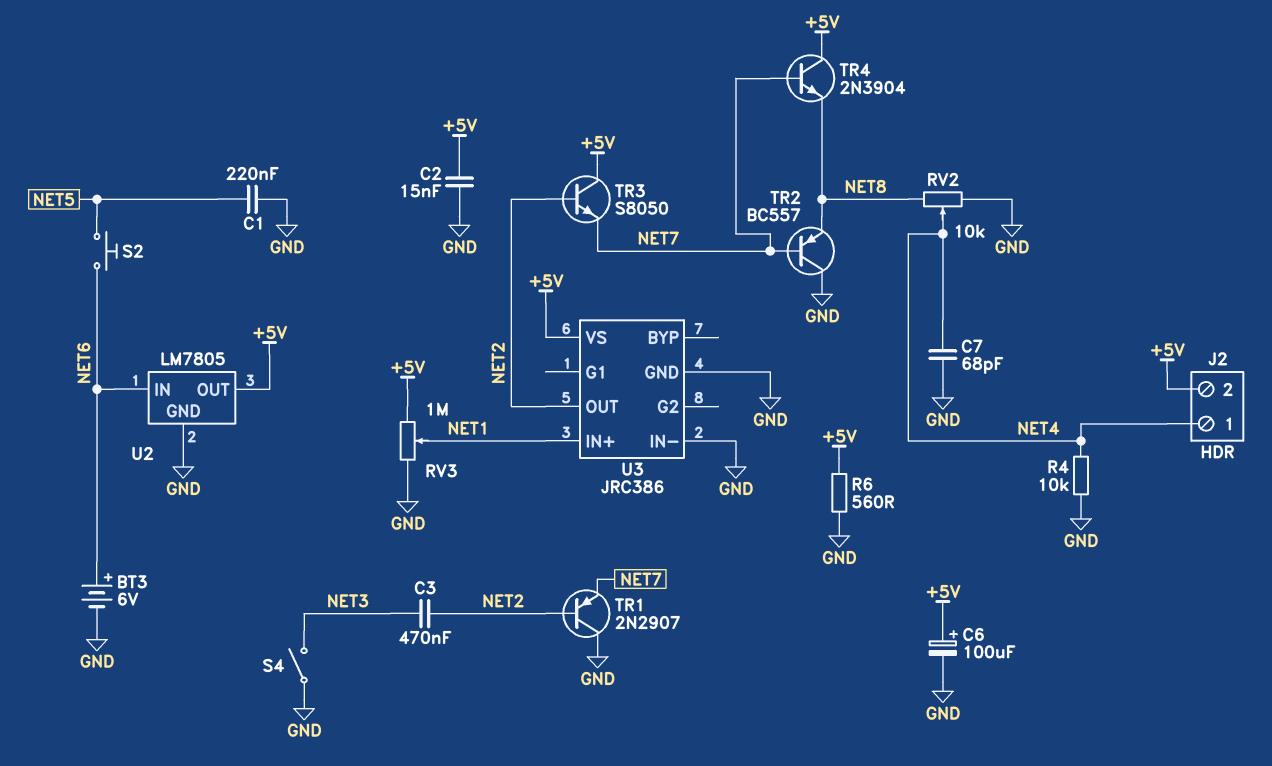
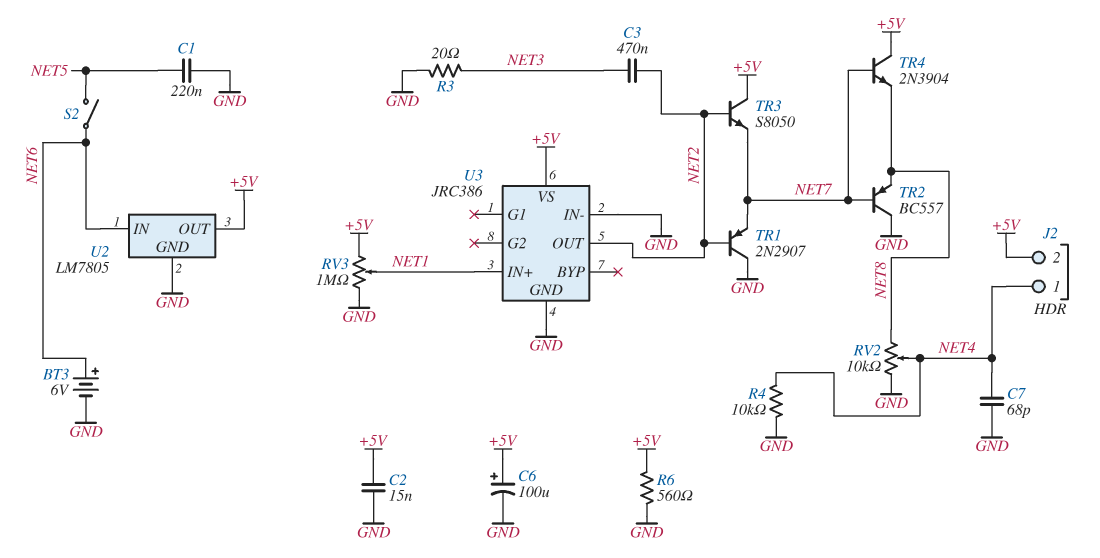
R3: none -> 20 (GND, NET3)
S2: button (NET5, NET6) -> switch (NET5, NET6)
S4: switch (GND, NET3) -> none

